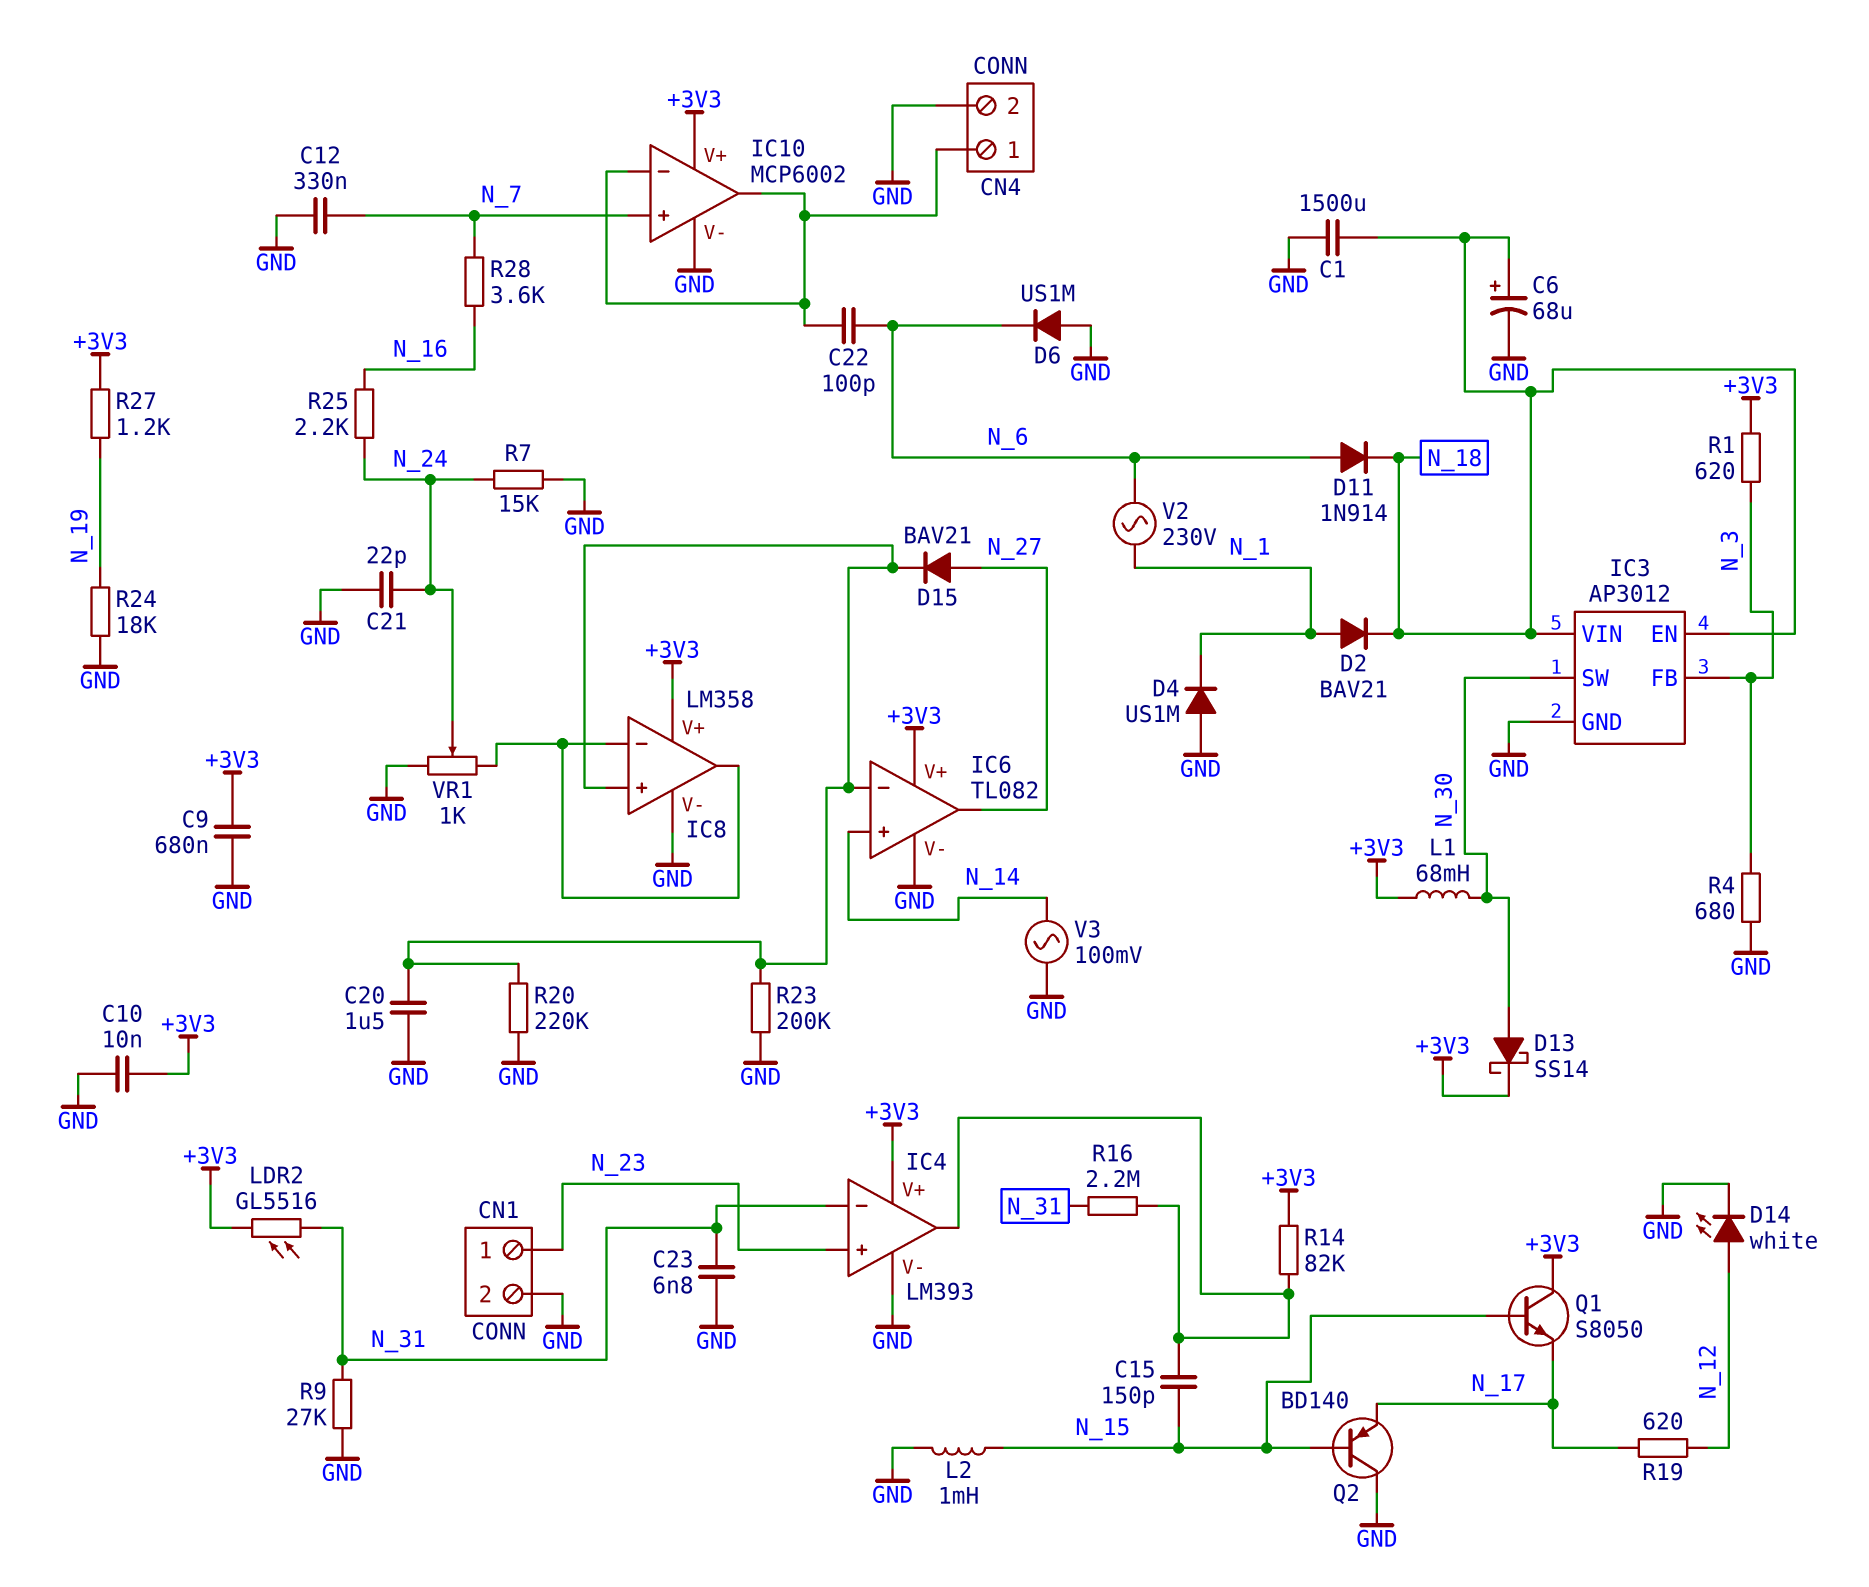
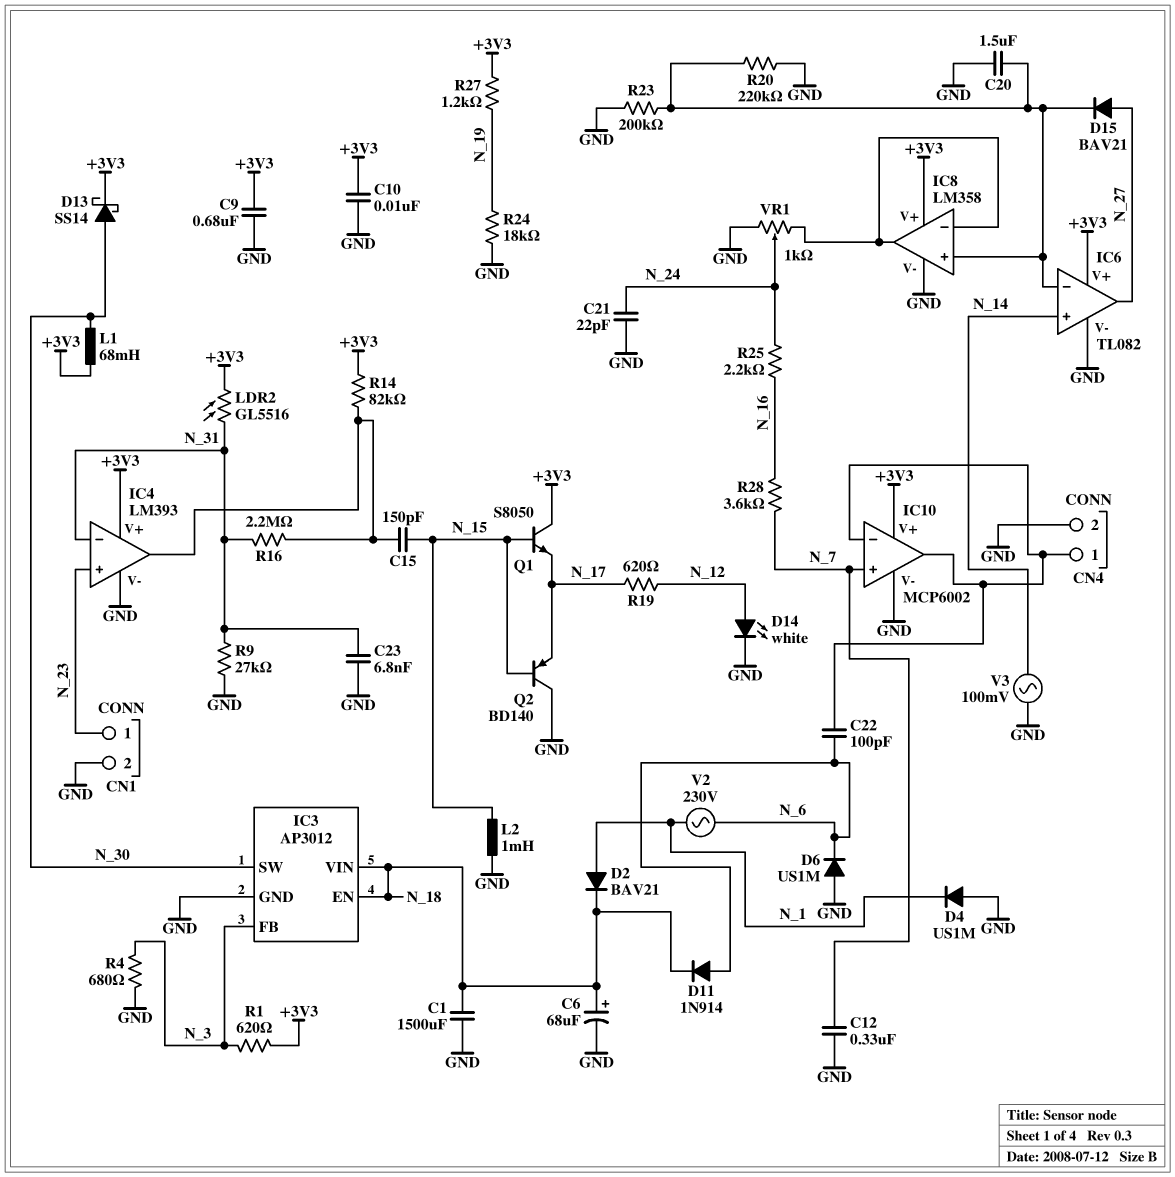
R7: 15k (GND, N_24) -> none

